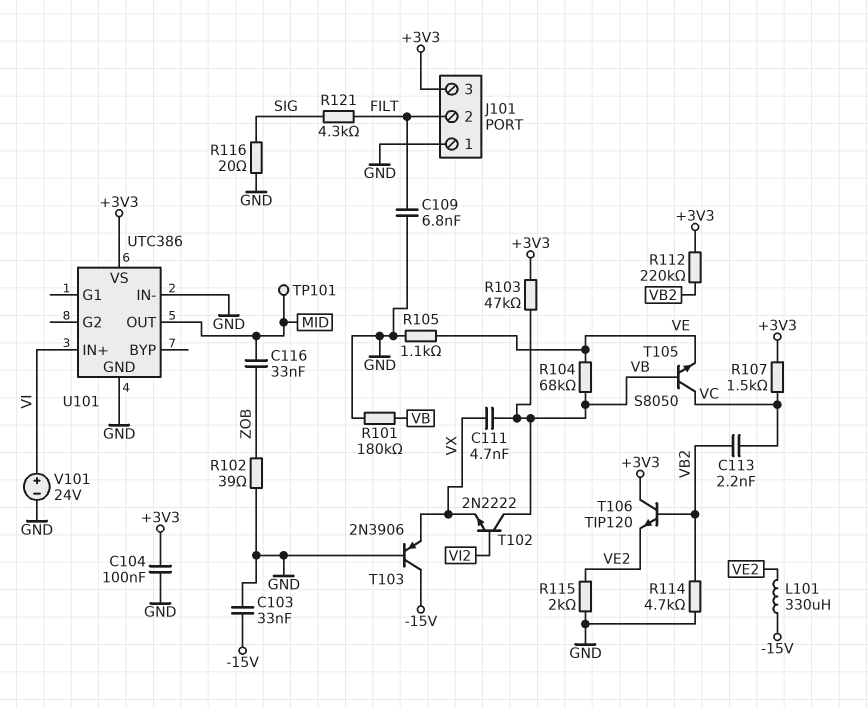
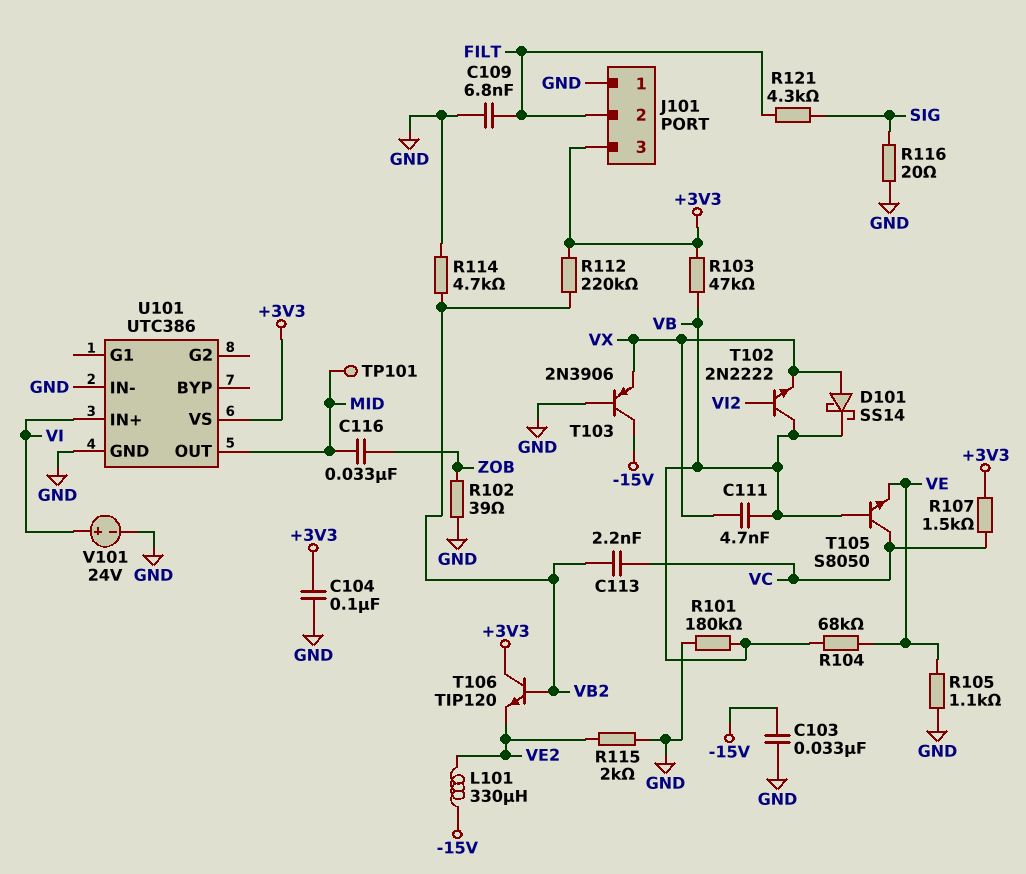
D101: none -> schottky SS14 (A VX, K VB)

